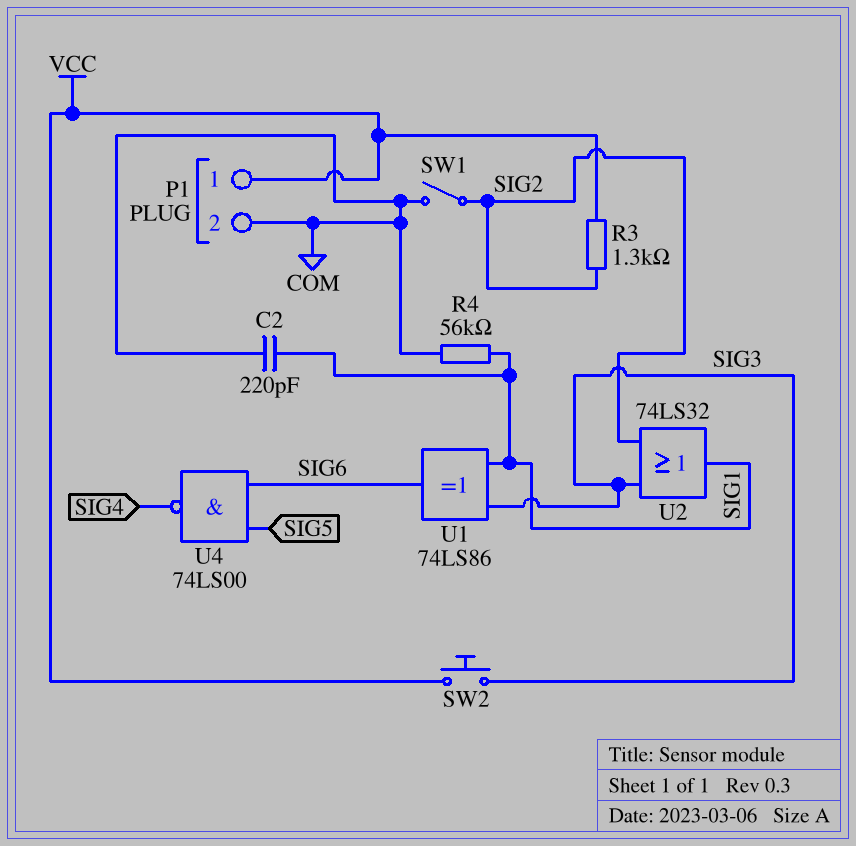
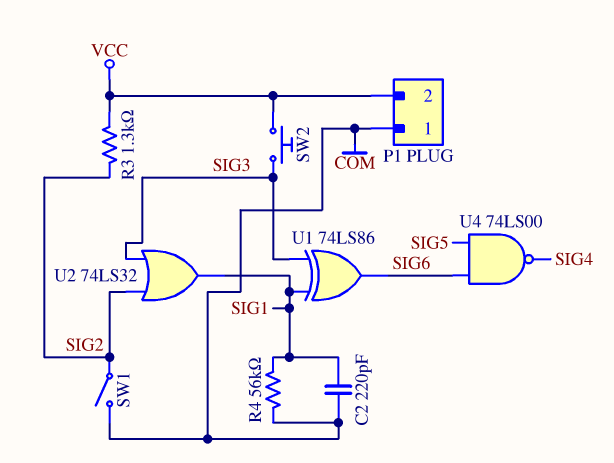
P1 pin 1: VCC -> COM
P1 pin 2: COM -> VCC

